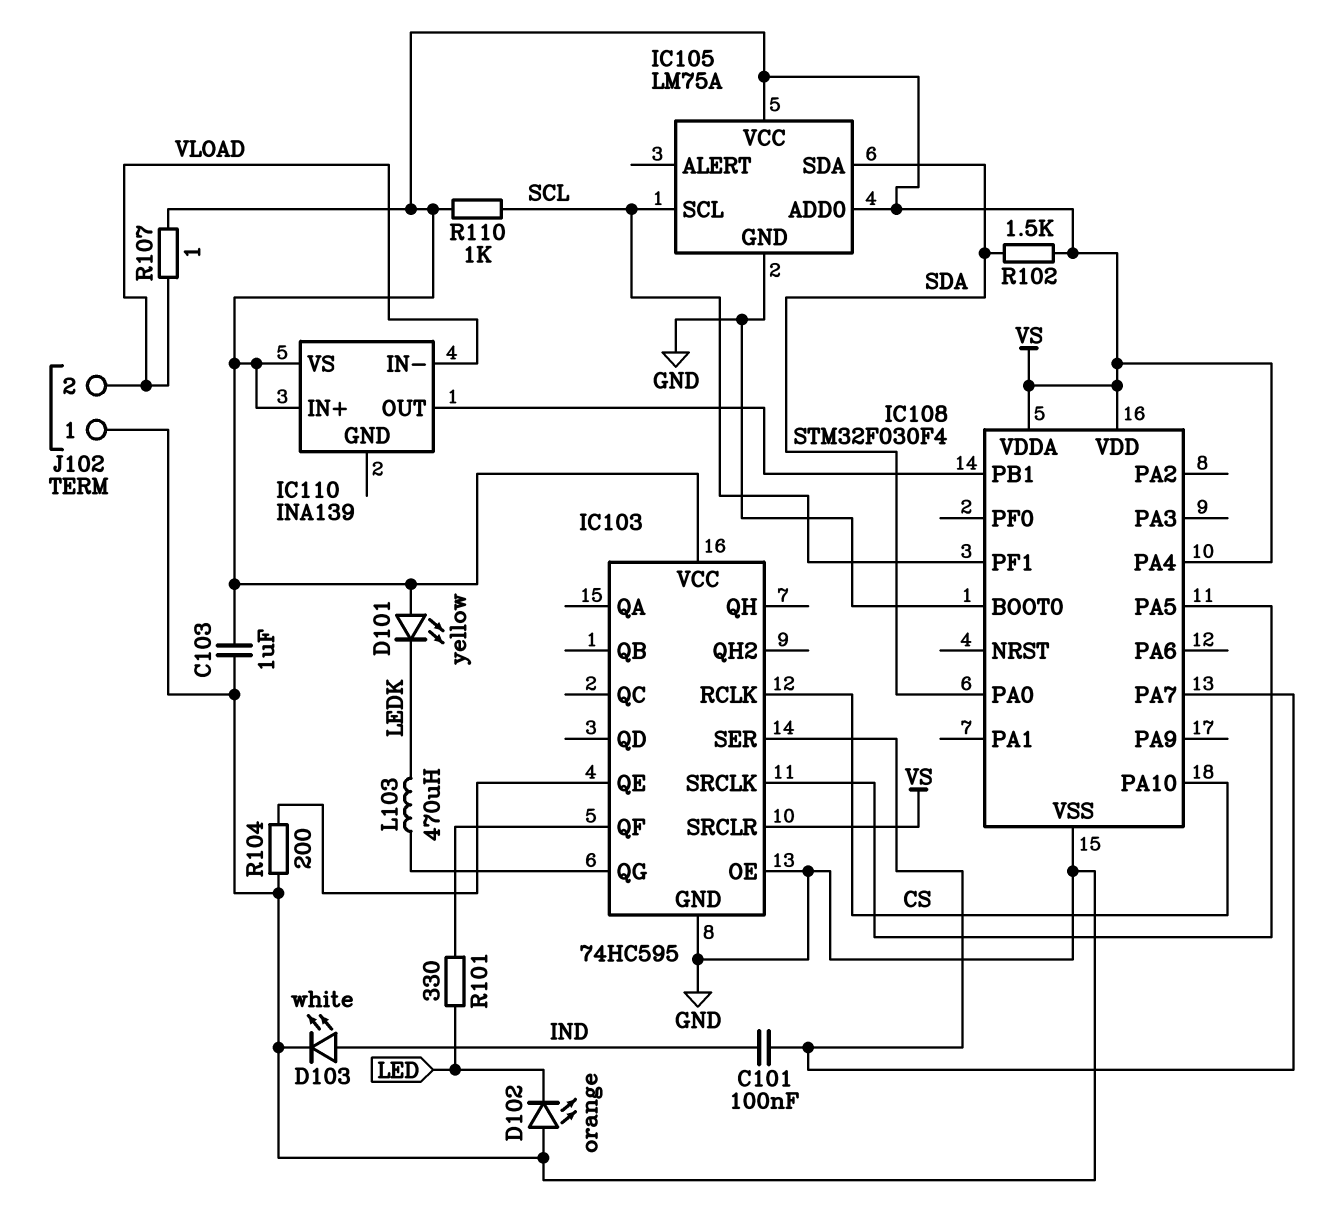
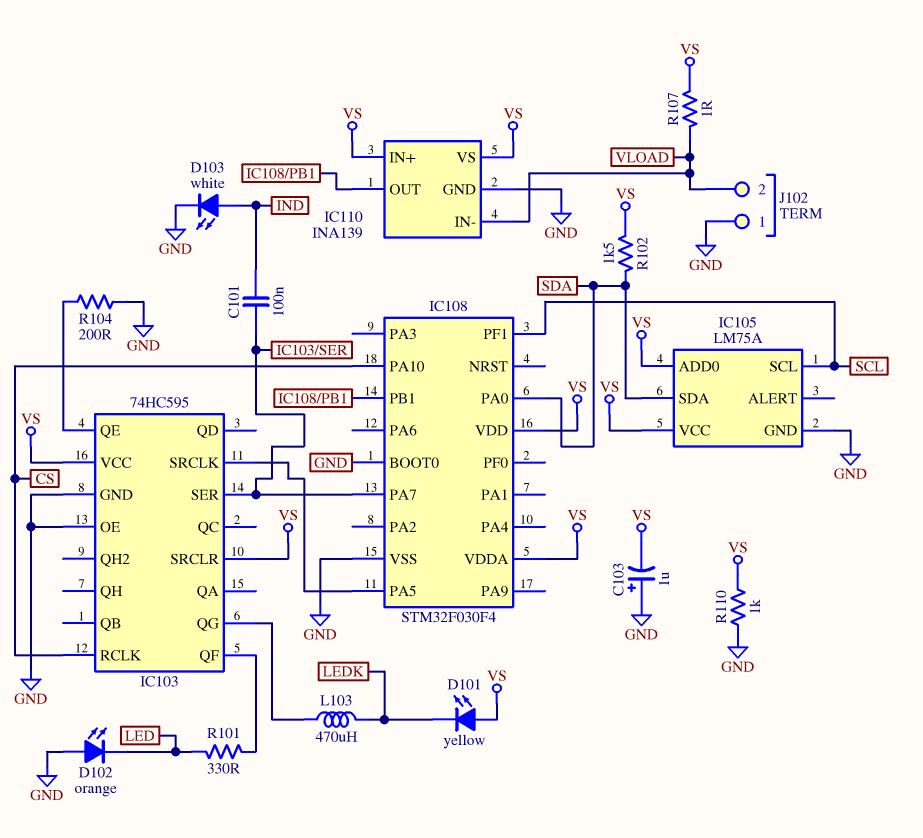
C103: 1uF (GND, VS) -> 1uF (plus GND, minus VS)
IC108 pin PA4: VS -> none
IC110 pin GND: none -> GND
R110: 1k (SCL, VS) -> 1k (GND, VS)

